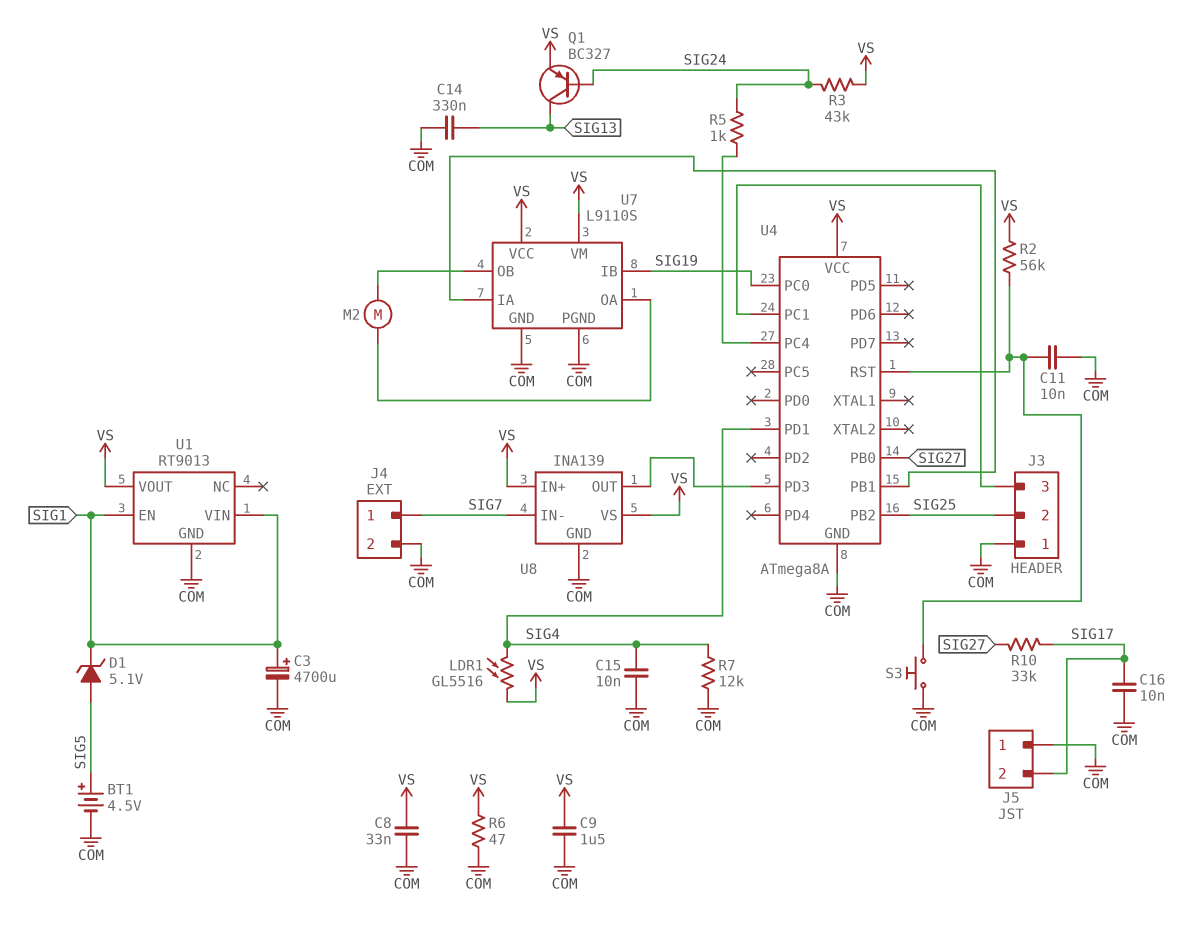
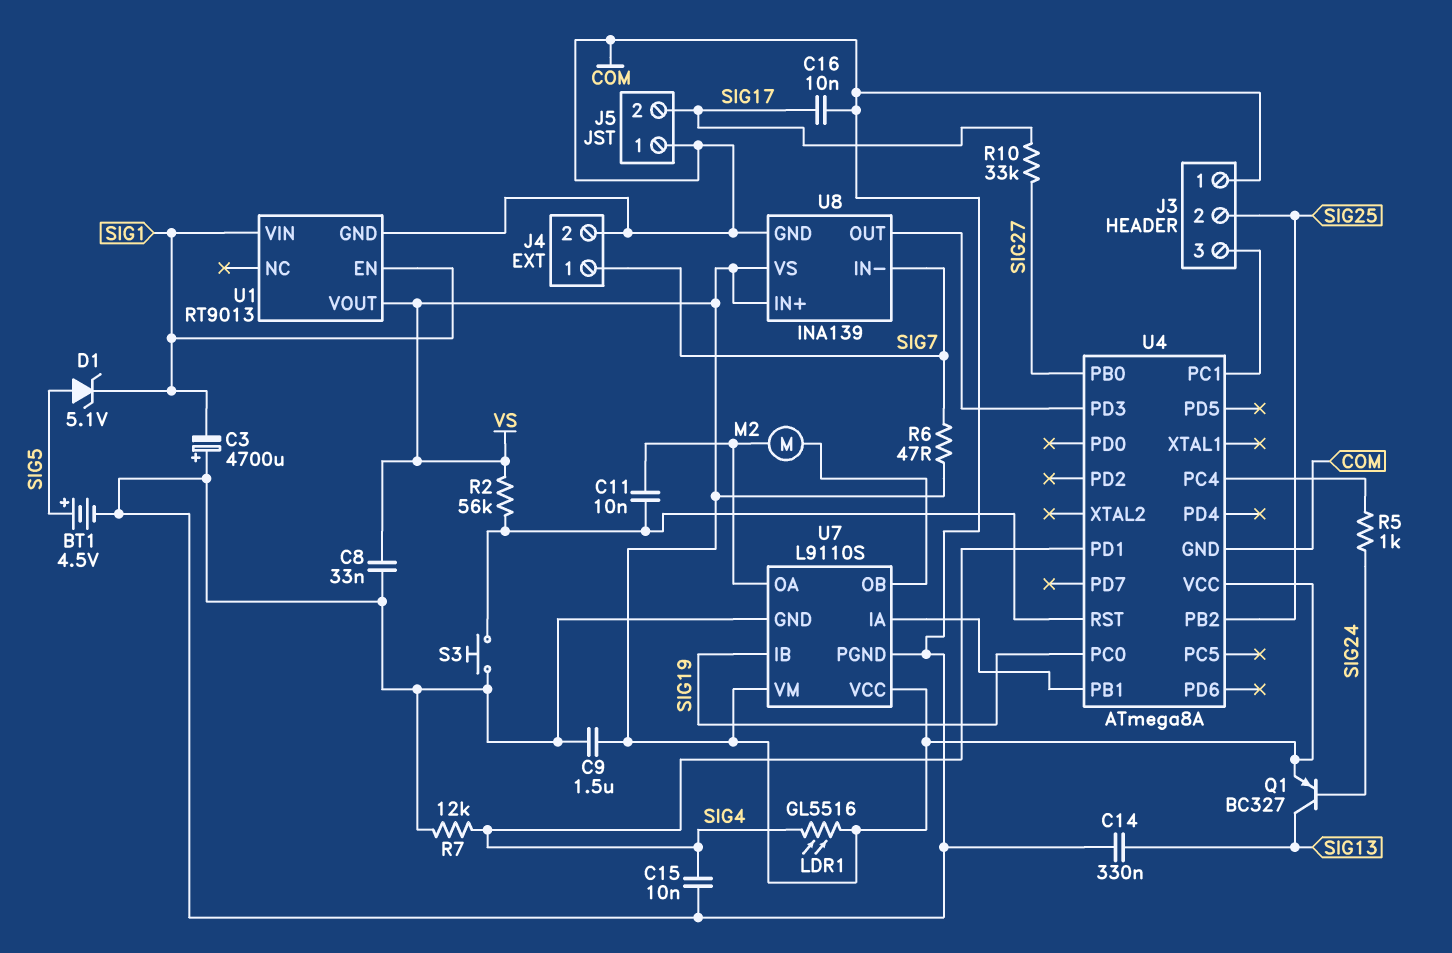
C3: 4700uF (plus SIG1, minus COM) -> 4700uF (plus COM, minus SIG1)
C11: 10nF (COM, U4/RST) -> 10nF (U4/RST, U7/OA)
R3: 43k (SIG24, VS) -> none
R6: 47 (COM, VS) -> 47 (SIG7, VS)

